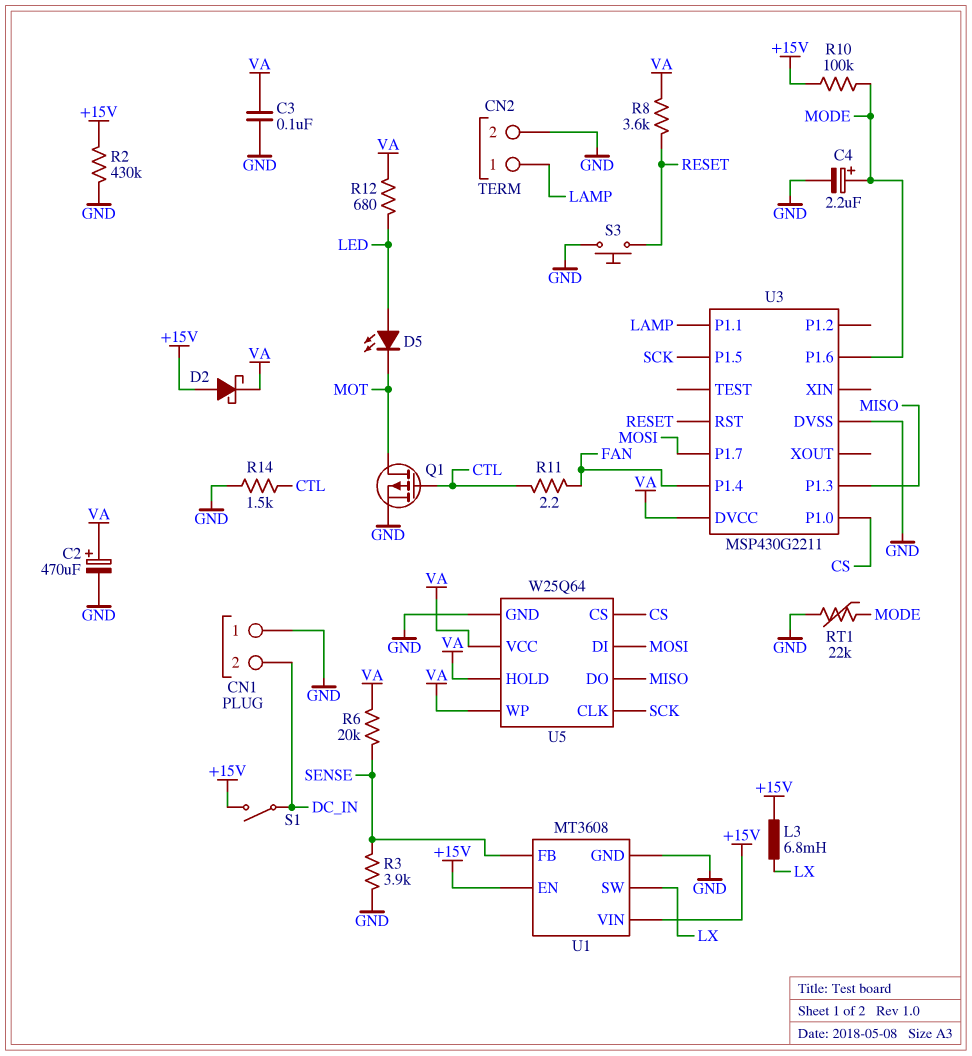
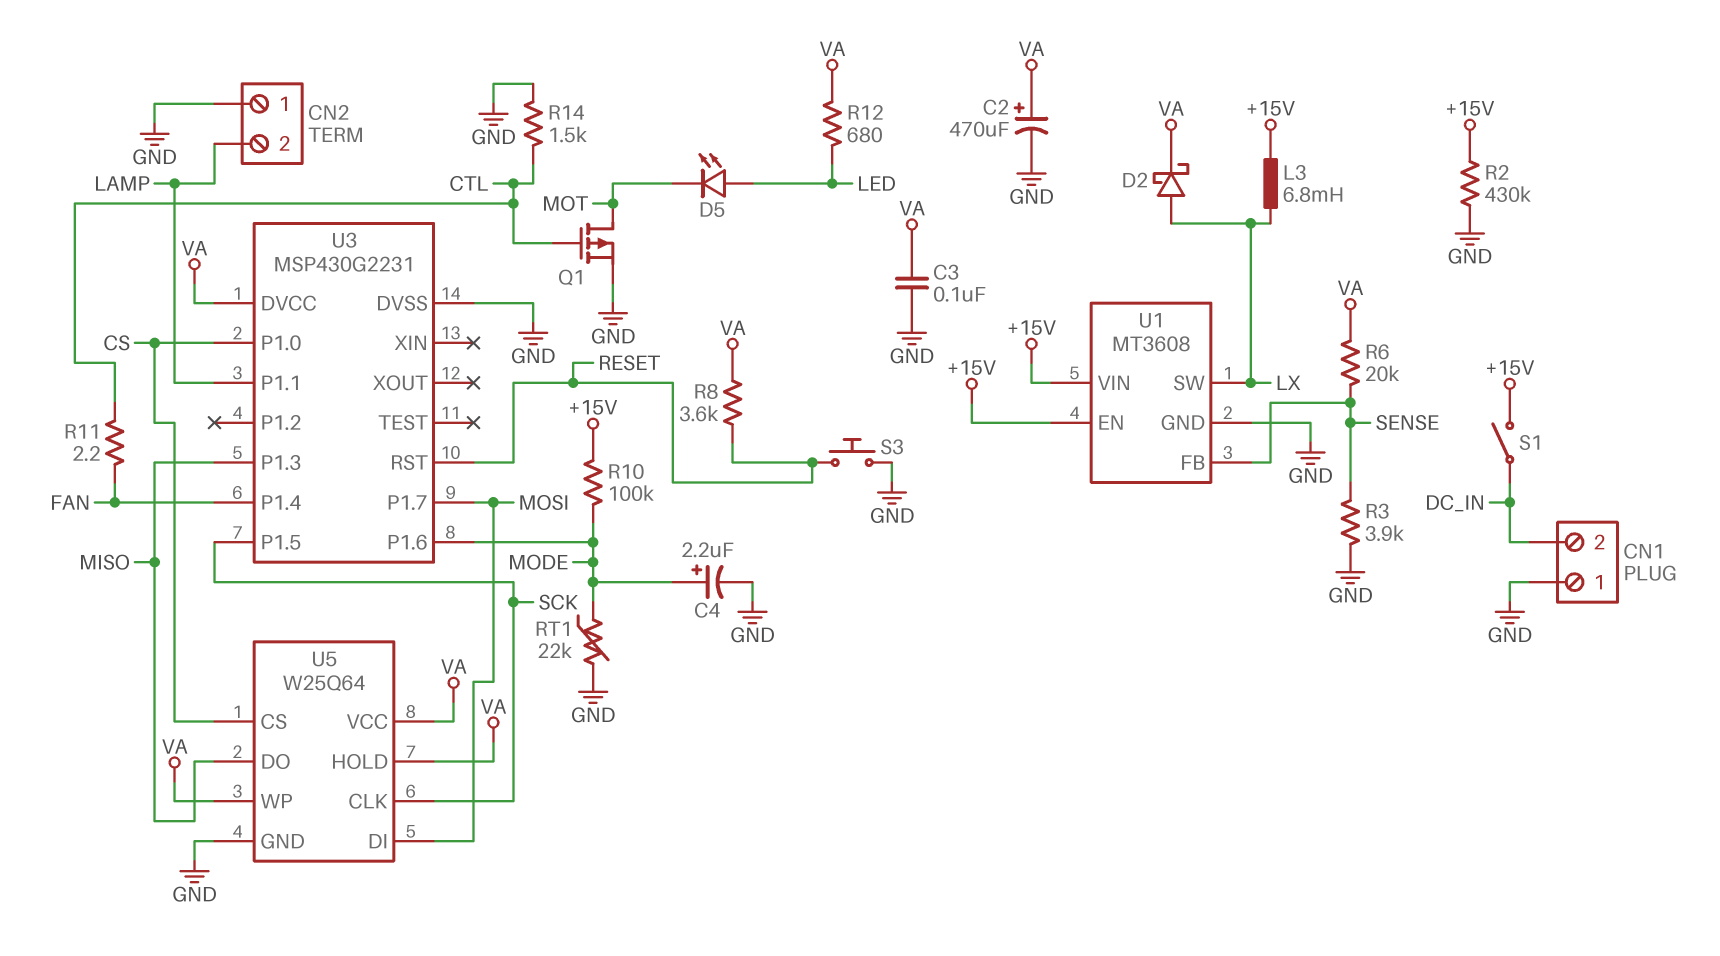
CN2 pin 1: LAMP -> GND
CN2 pin 2: GND -> LAMP
D2: schottky (A +15V, K VA) -> schottky (A LX, K VA)
U3: MSP430G2211 -> MSP430G2231

